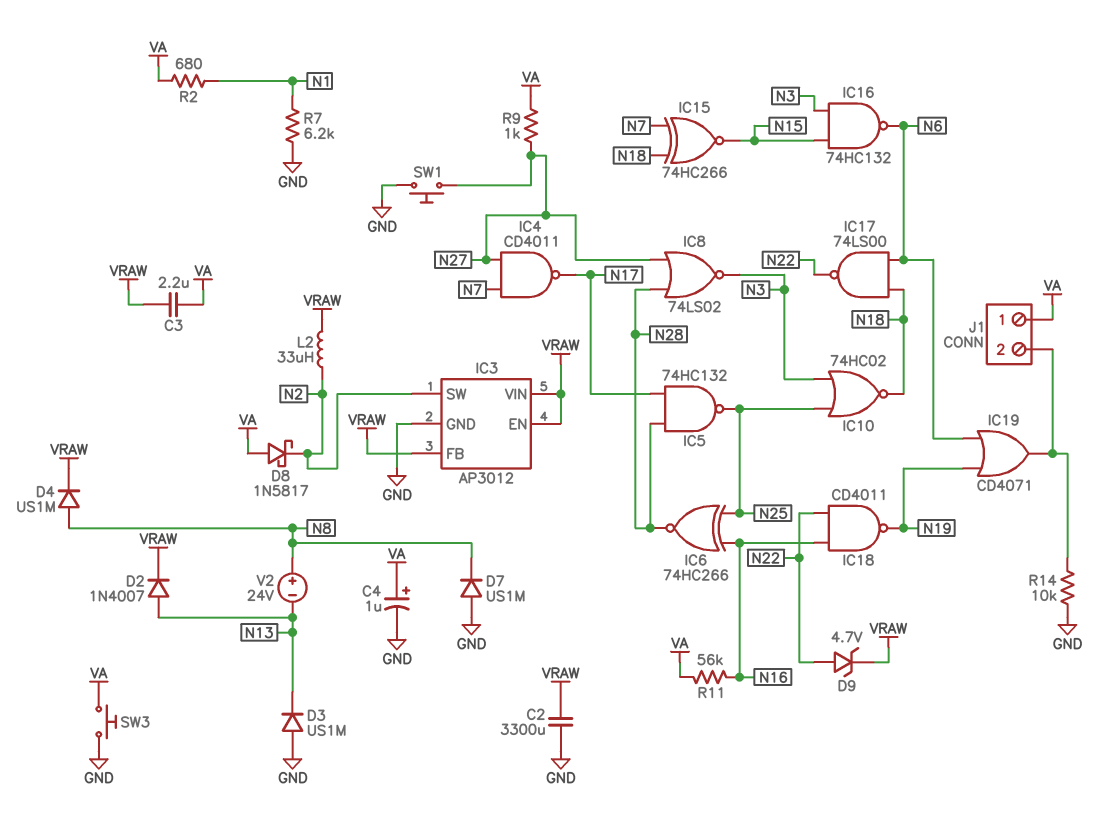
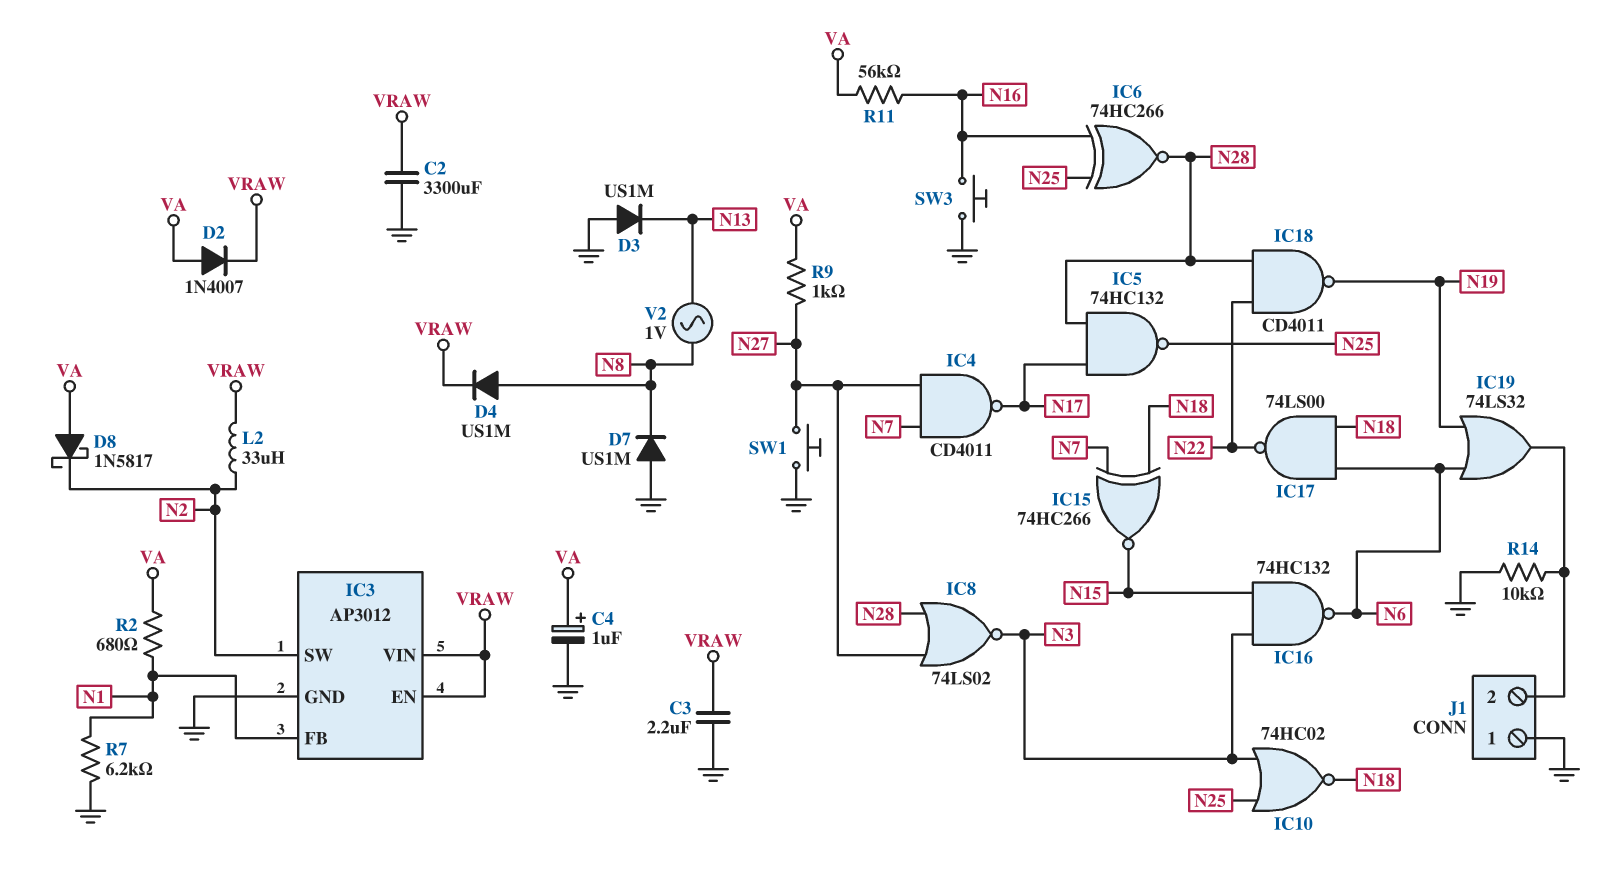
C3: 2.2uF (VA, VRAW) -> 2.2uF (GND, VRAW)
D2: diode 1N4007 (A N13, K VRAW) -> diode 1N4007 (A VA, K VRAW)
D9: zener 4.7V (A N22, K VRAW) -> none
IC3 pin FB: VRAW -> N1
IC18: NAND CD4011 (in N16, in N22, out N19) -> NAND CD4011 (in N22, in N28, out N19)
IC19: OR CD4071 (in N6, in N19, out J1/2) -> OR 74LS32 (in N6, in N19, out J1/2)
J1 pin 1: VA -> GND
SW3: button (GND, VA) -> button (GND, N16)
V2: 24V (plus N8, minus N13) -> AC 1V (N8, N13)

